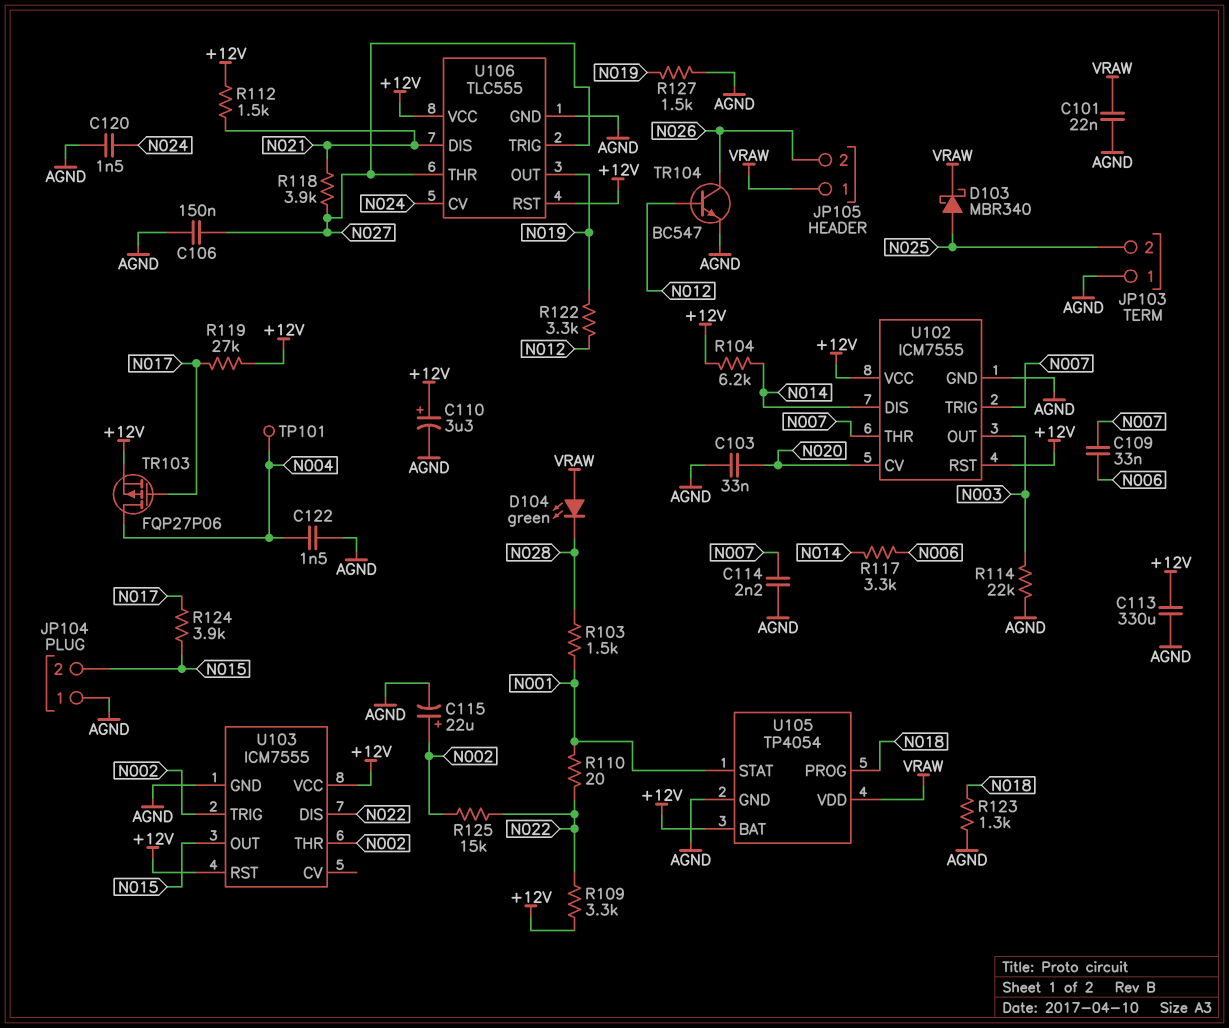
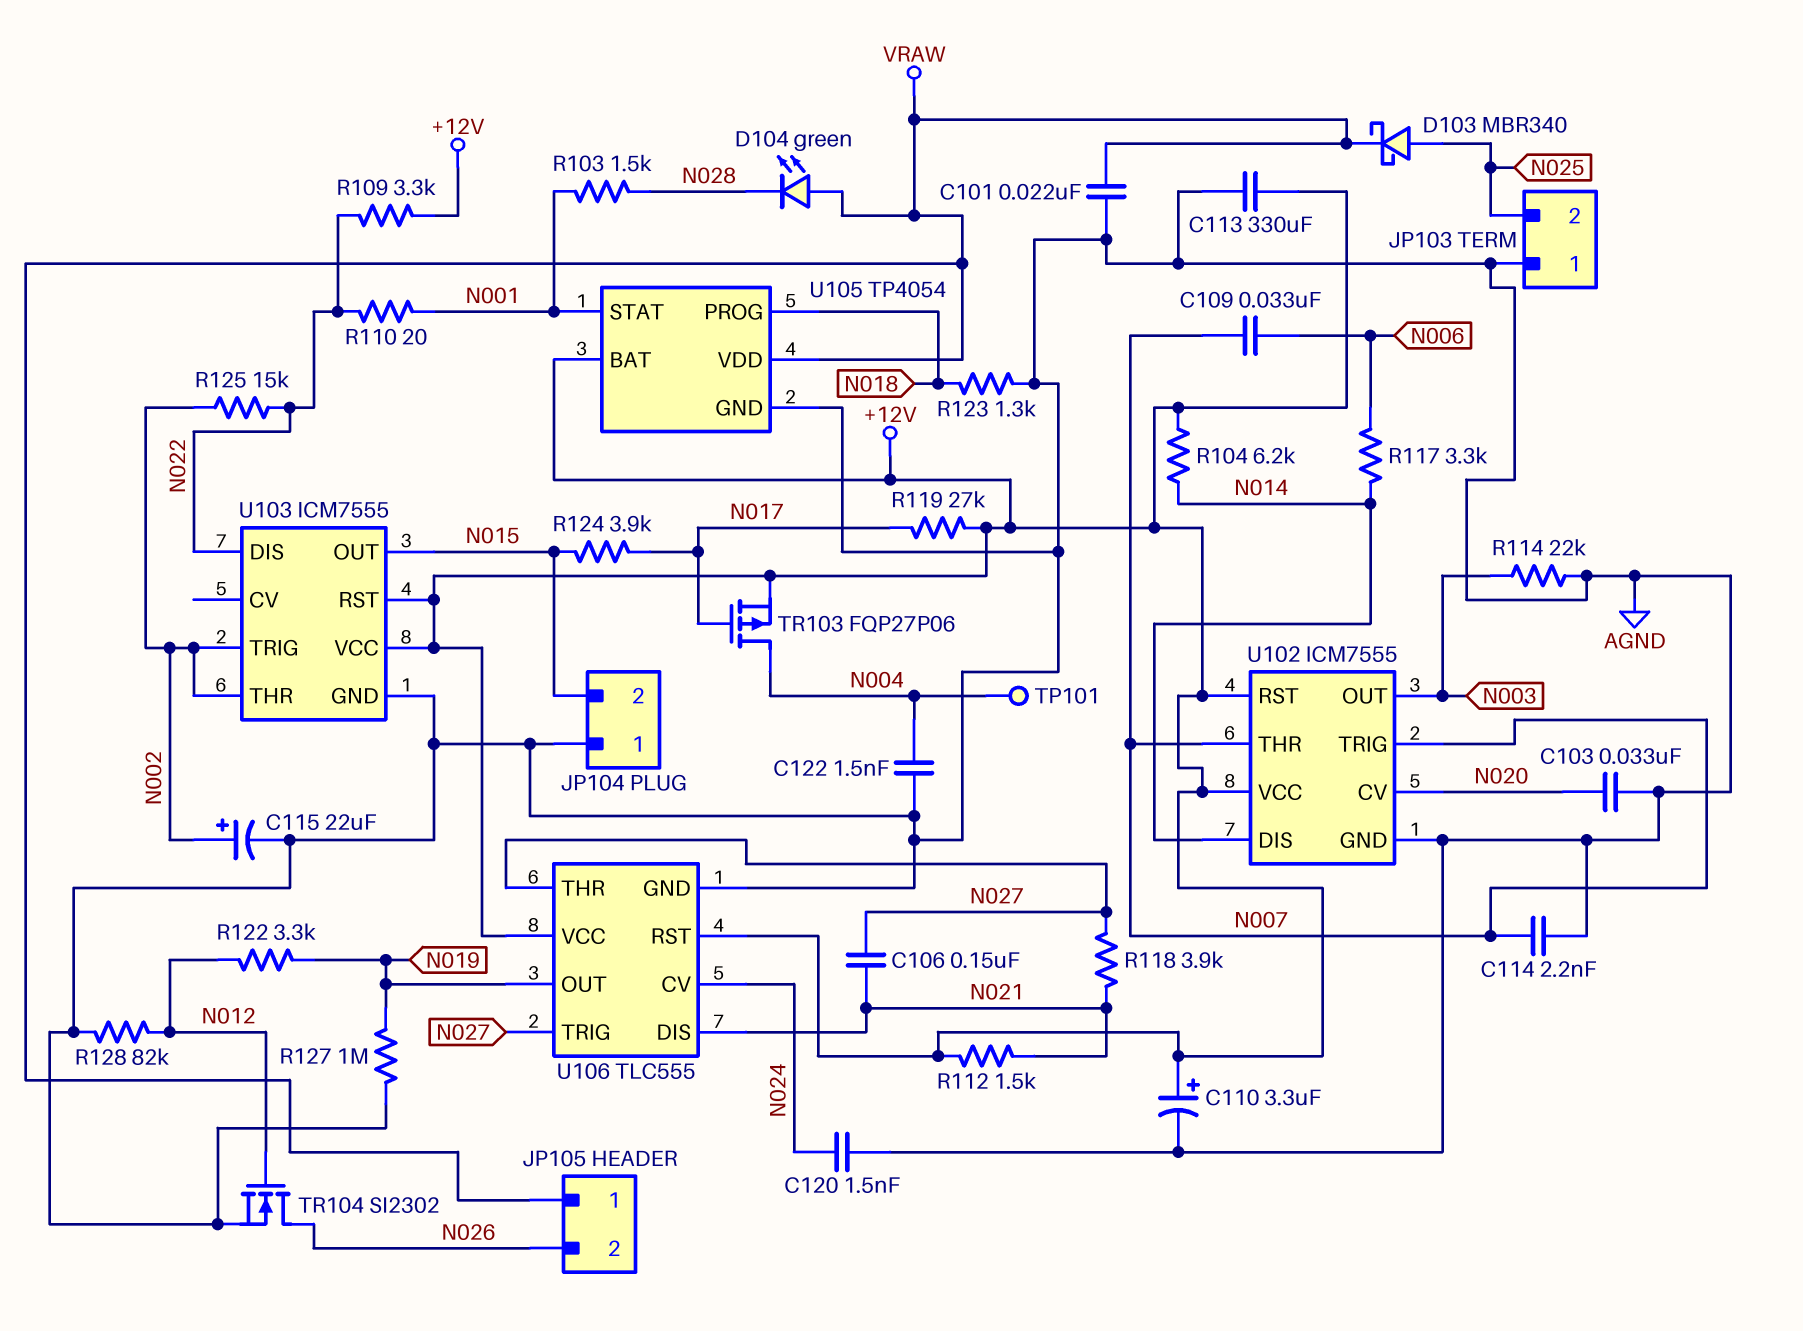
C106: 150nF (AGND, N027) -> 150nF (N021, N027)
R127: 1.5k (AGND, N019) -> 1M (AGND, N019)
R128: none -> 82k (AGND, N012)
TR104: NPN BC547 (B N012, C N026, E AGND) -> NMOS SI2302 (G N012, D N026, S AGND)

